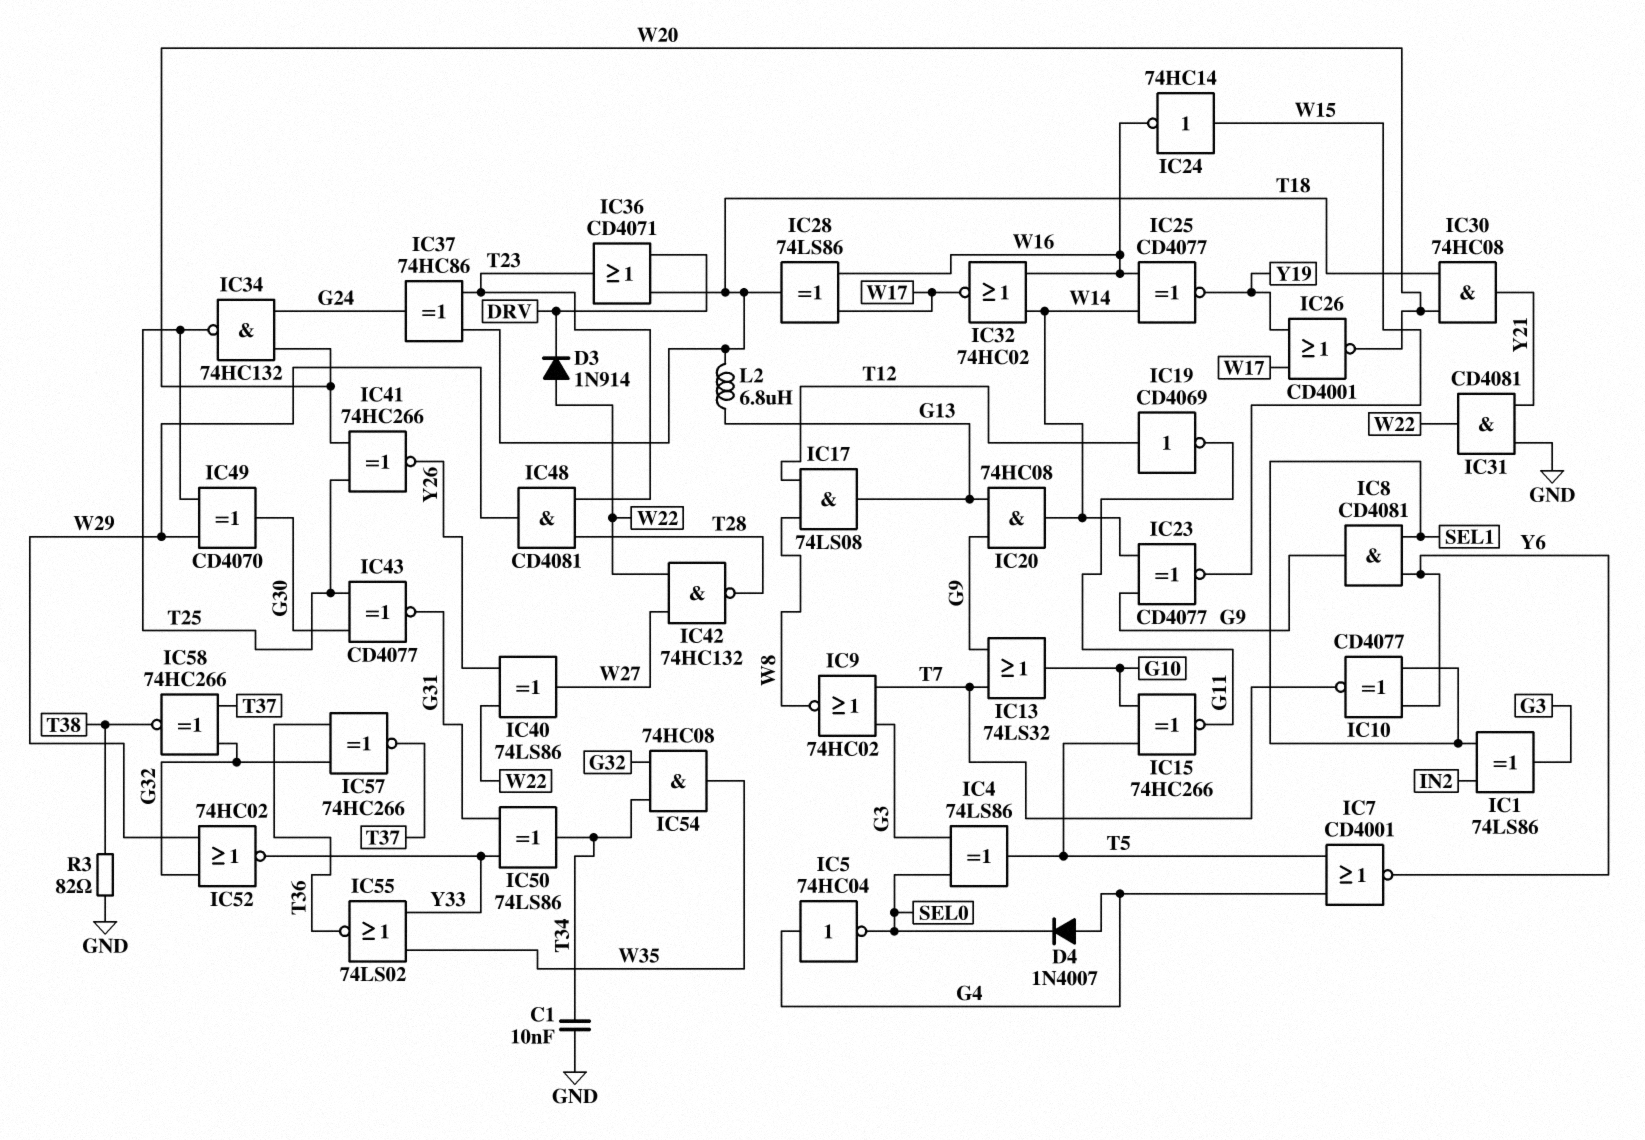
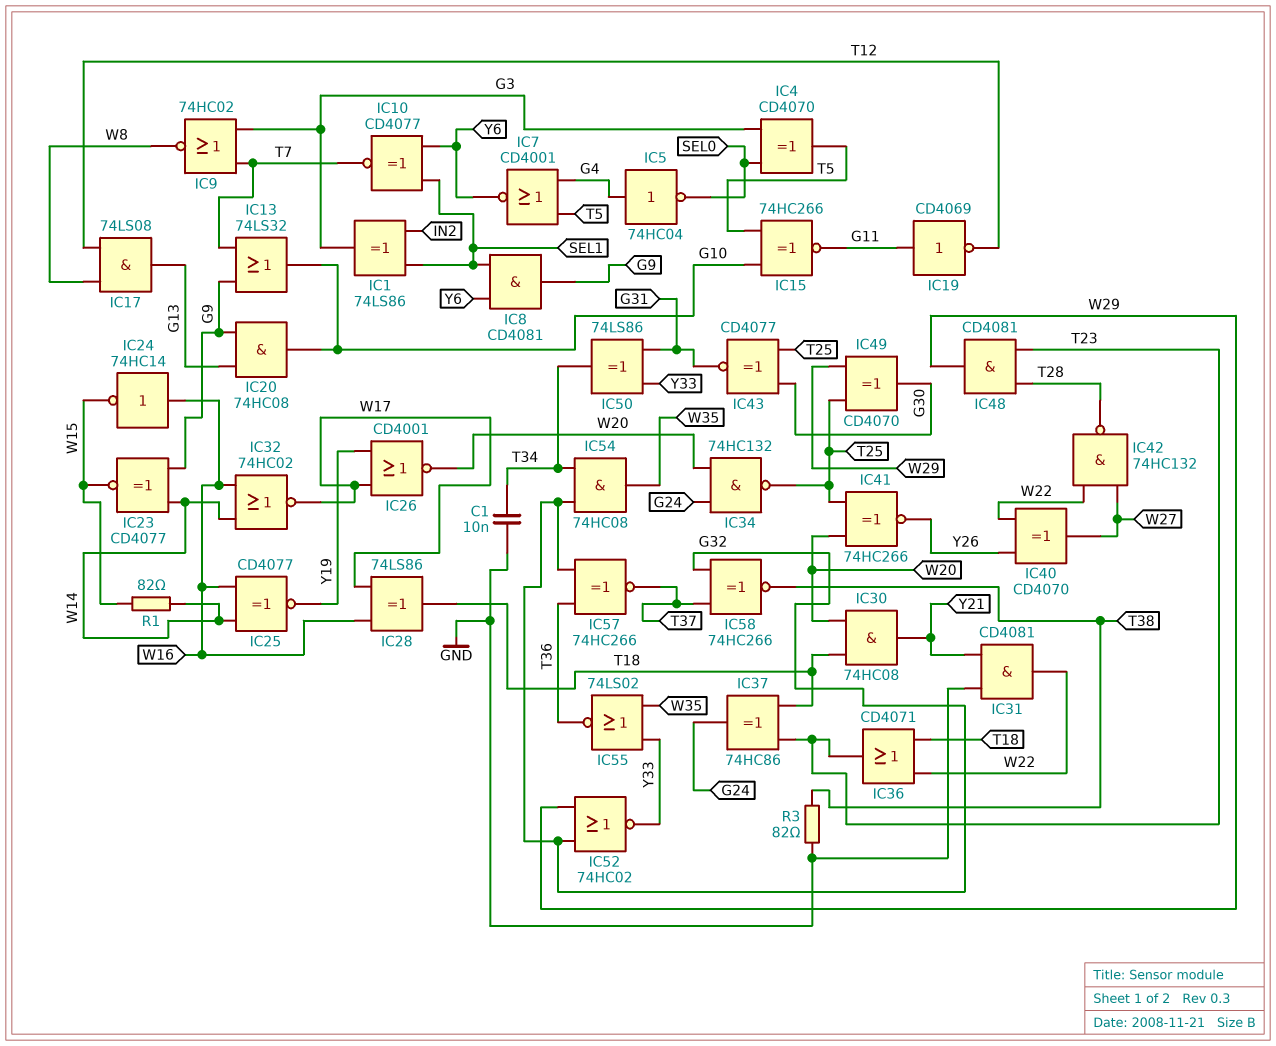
D3: diode 1N914 (A W22, K DRV) -> none
D4: diode 1N4007 (A G4, K SEL0) -> none
IC4: XOR 74LS86 (in G3, in SEL0, out T5) -> XOR CD4070 (in G3, in SEL0, out T5)
IC19: NOT CD4069 (in T12, out G11) -> NOT CD4069 (in G11, out T12)
IC20: AND 74HC08 (in G9, in G13, out W14) -> AND 74HC08 (in G9, in G13, out G10)
IC24: NOT 74HC14 (in W15, out W16) -> NOT 74HC14 (in W16, out W15)
IC36: OR CD4071 (in DRV, in T18, out T23) -> OR CD4071 (in T18, in W22, out T23)
IC40: XOR 74LS86 (in W22, in Y26, out W27) -> XOR CD4070 (in W22, in Y26, out W27)
L2: 6.8uH (G13, T18) -> none
R1: none -> 82 (W14, W15)

